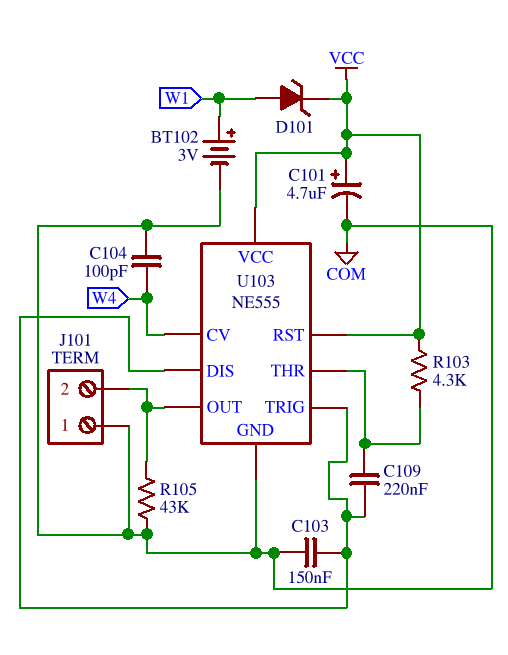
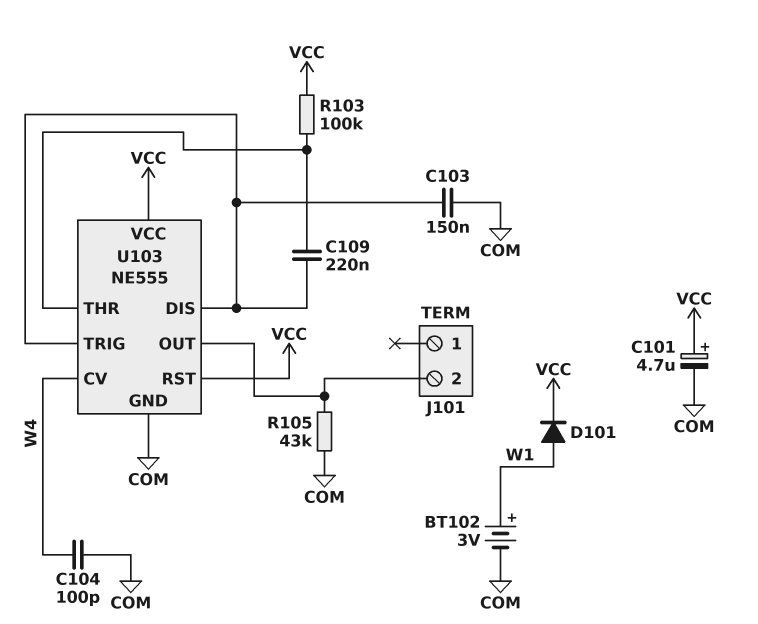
D101: zener (A W1, K VCC) -> diode (A W1, K VCC)
J101 pin 1: COM -> none
R103: 4.3k (U103/THR, VCC) -> 100k (U103/THR, VCC)

